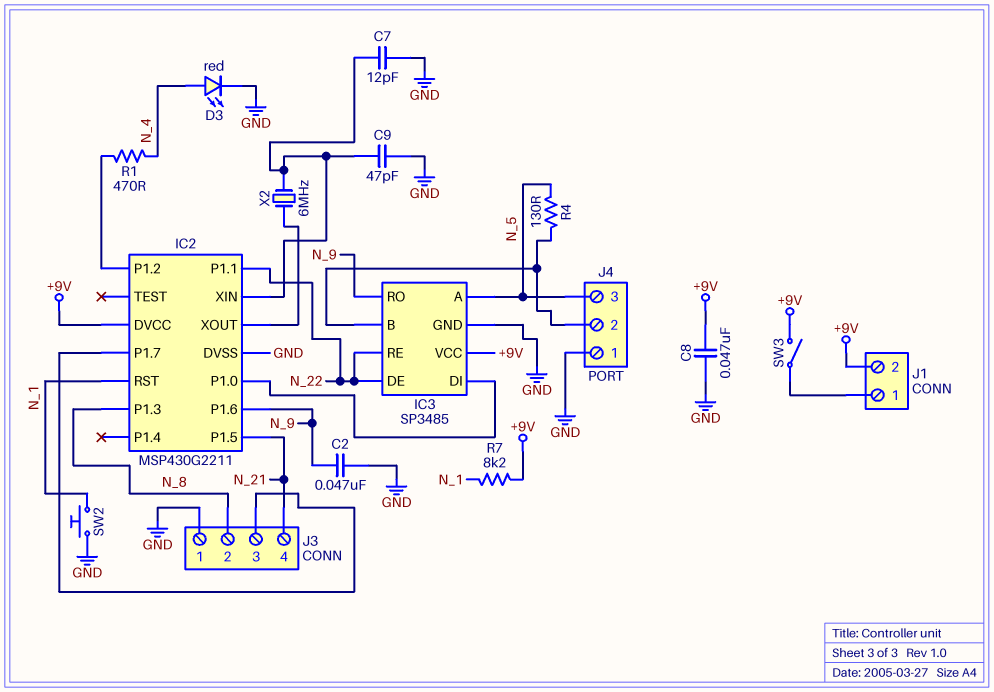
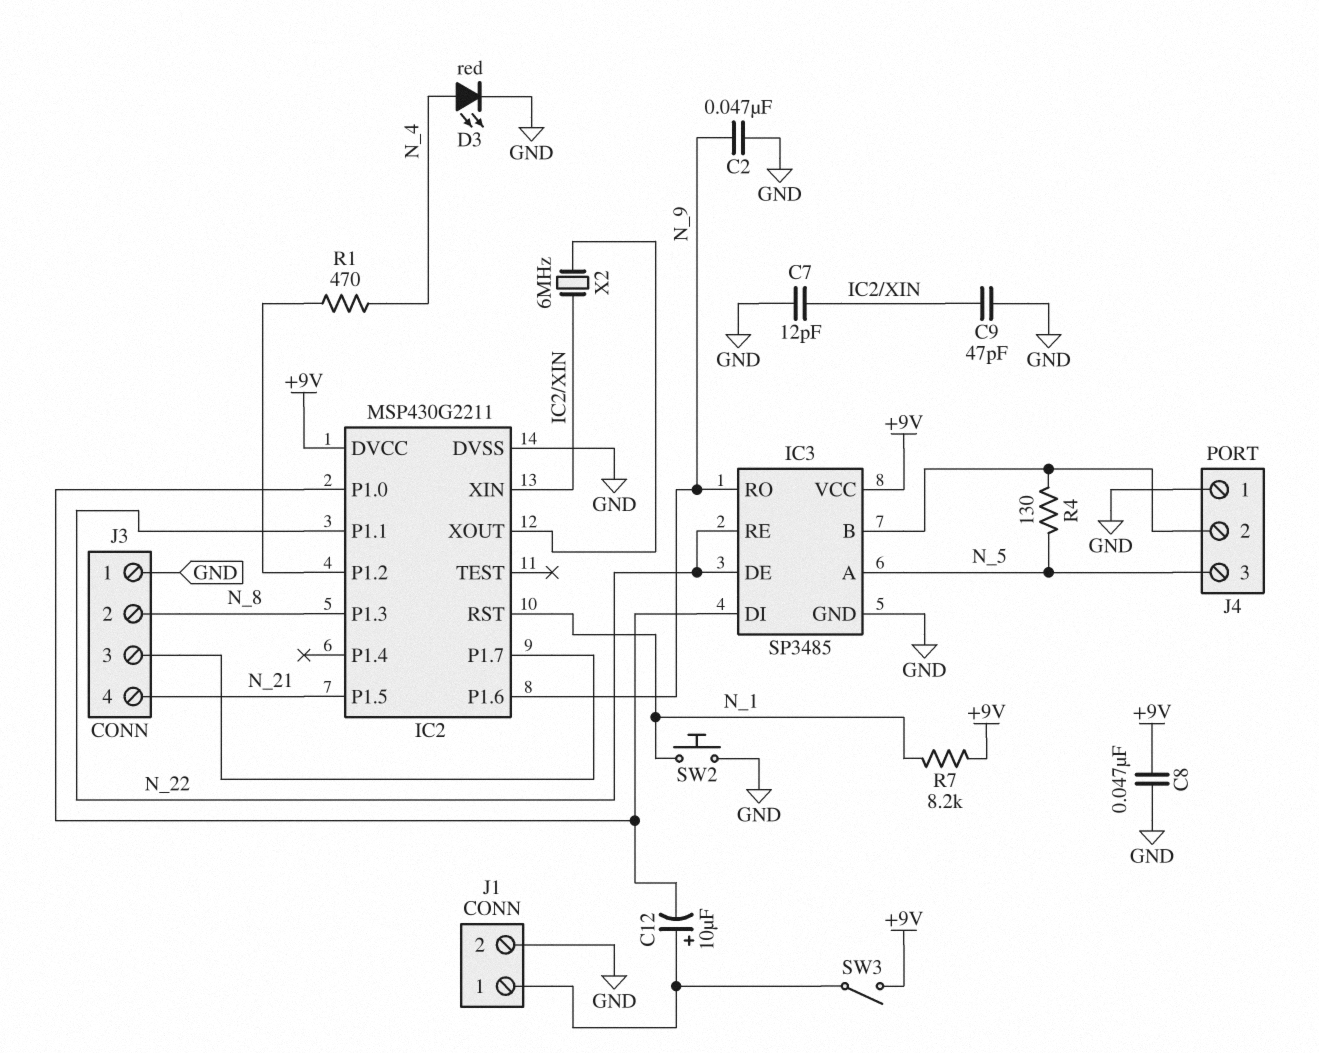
C12: none -> 10uF (plus J1/1, minus IC2/P1.0)
J1 pin 2: +9V -> GND

